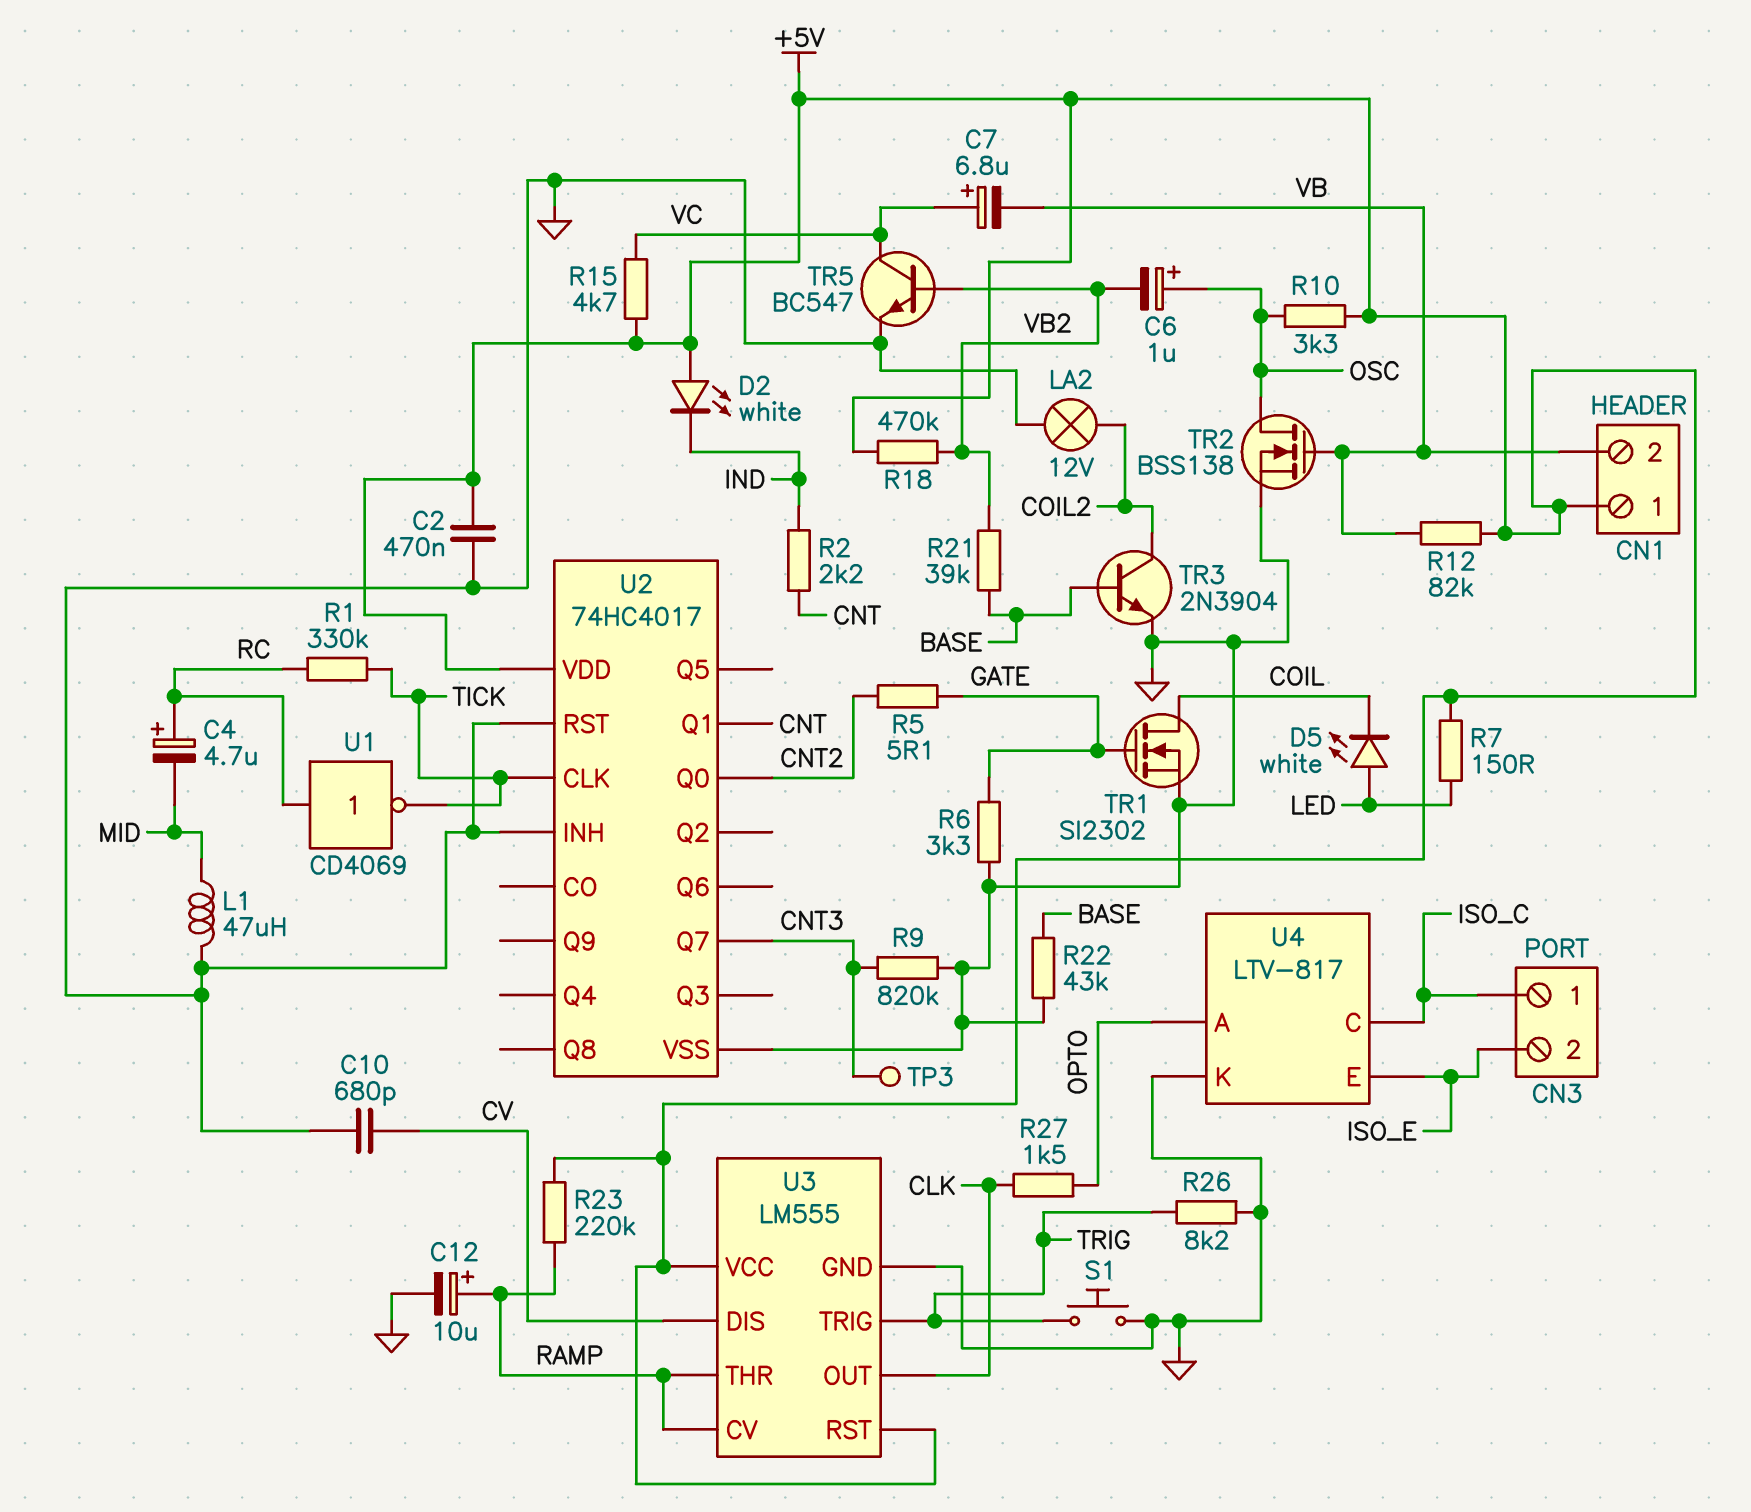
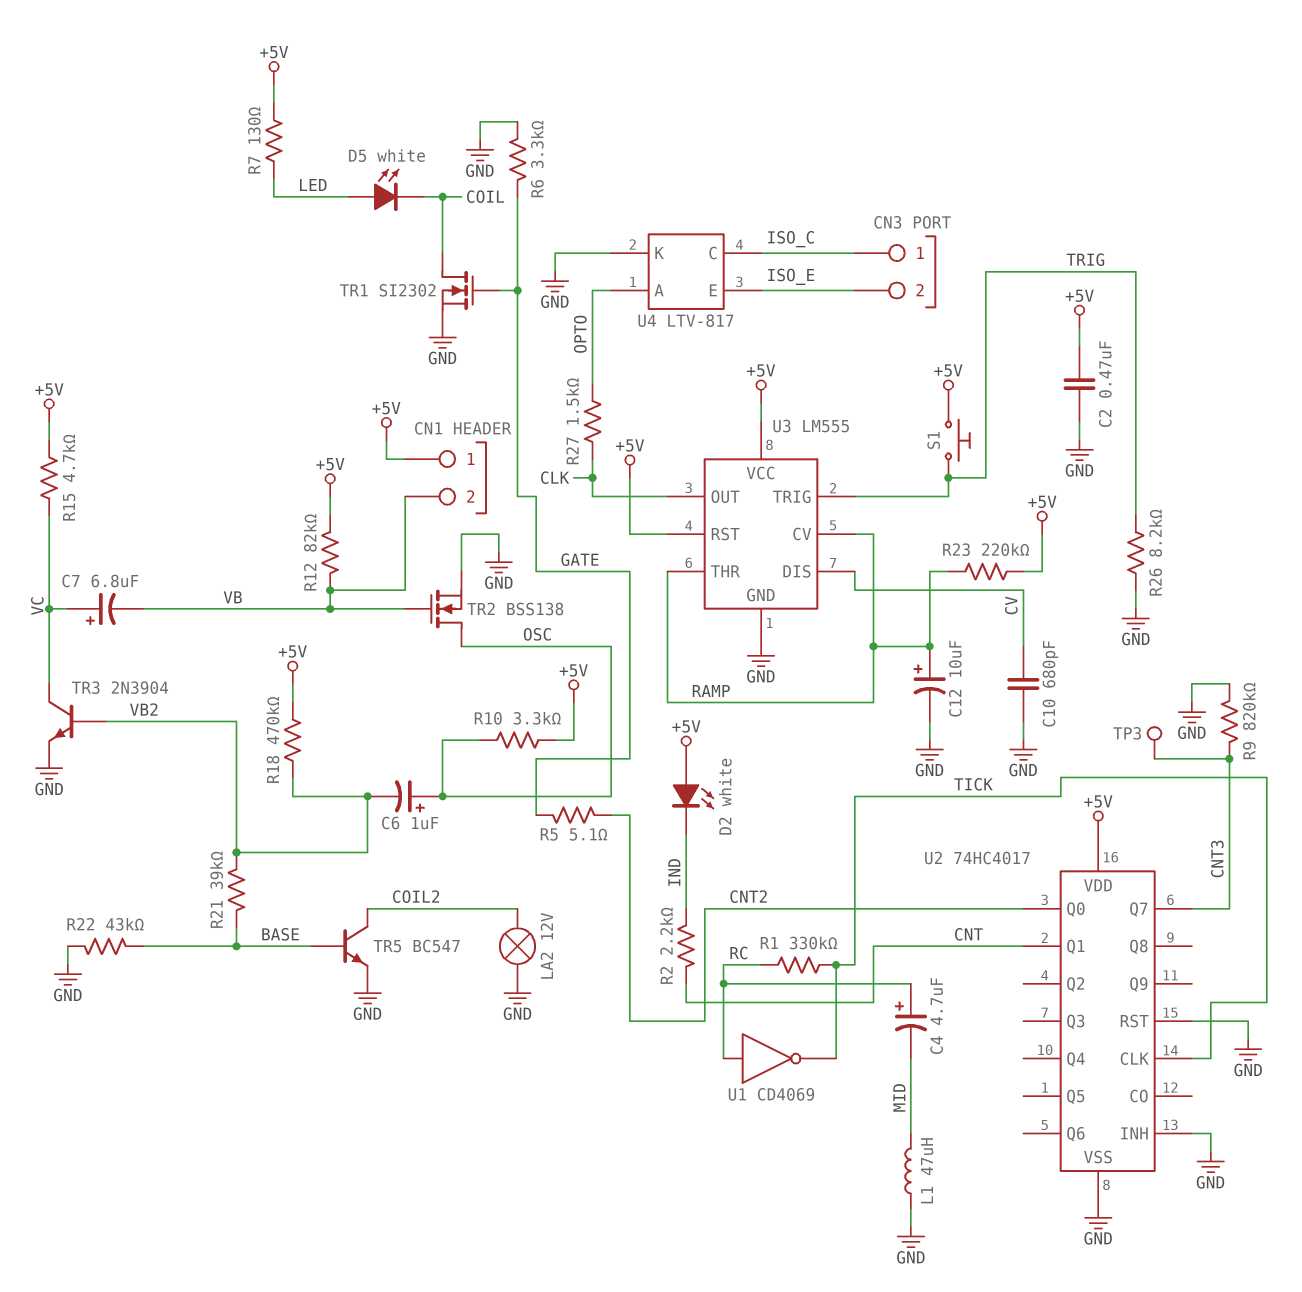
R7: 150 (+5V, LED) -> 130 (+5V, LED)
S1: button (GND, TRIG) -> button (+5V, TRIG)
TR3: NPN 2N3904 (B BASE, C COIL2, E GND) -> NPN 2N3904 (B VB2, C VC, E GND)
TR5: NPN BC547 (B VB2, C VC, E GND) -> NPN BC547 (B BASE, C COIL2, E GND)

